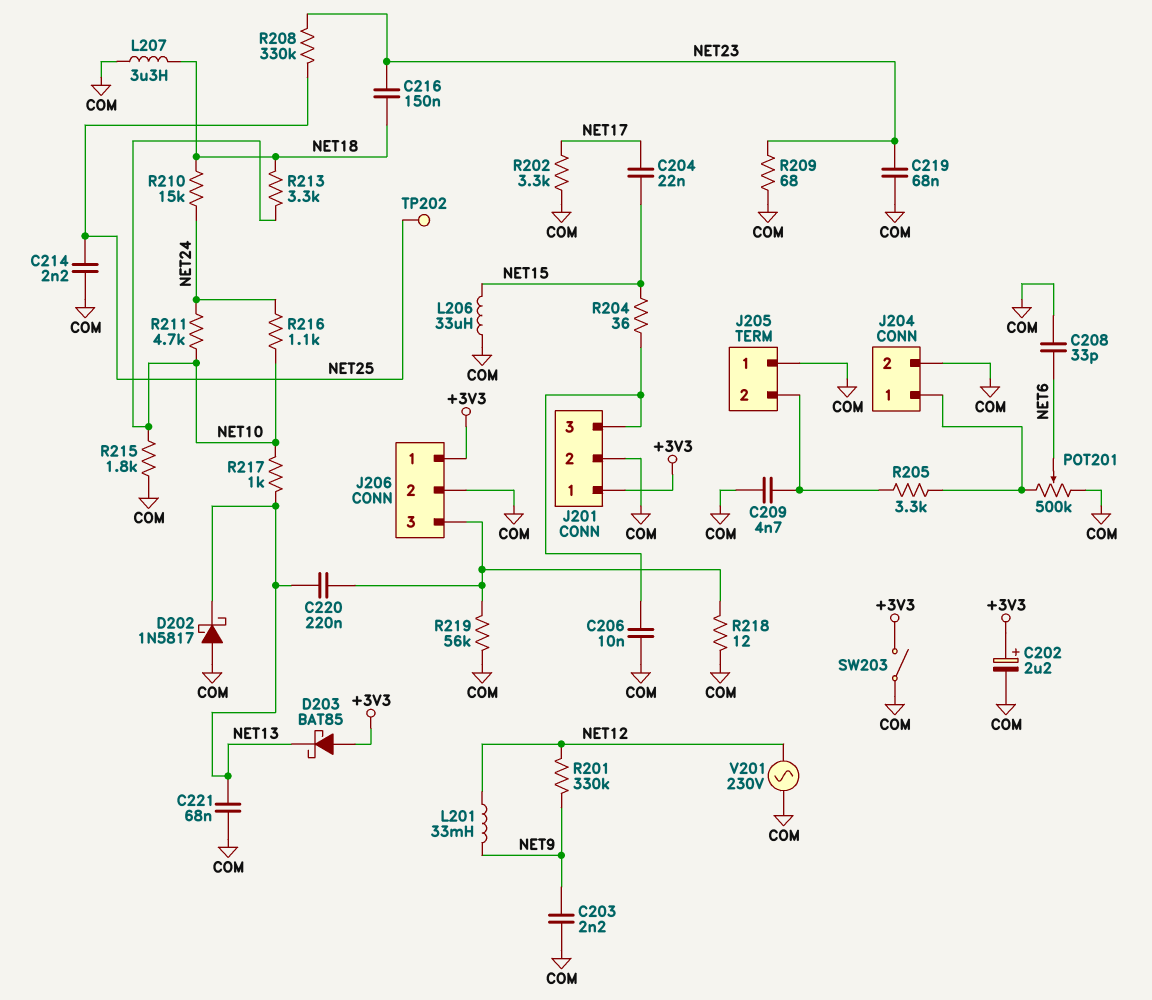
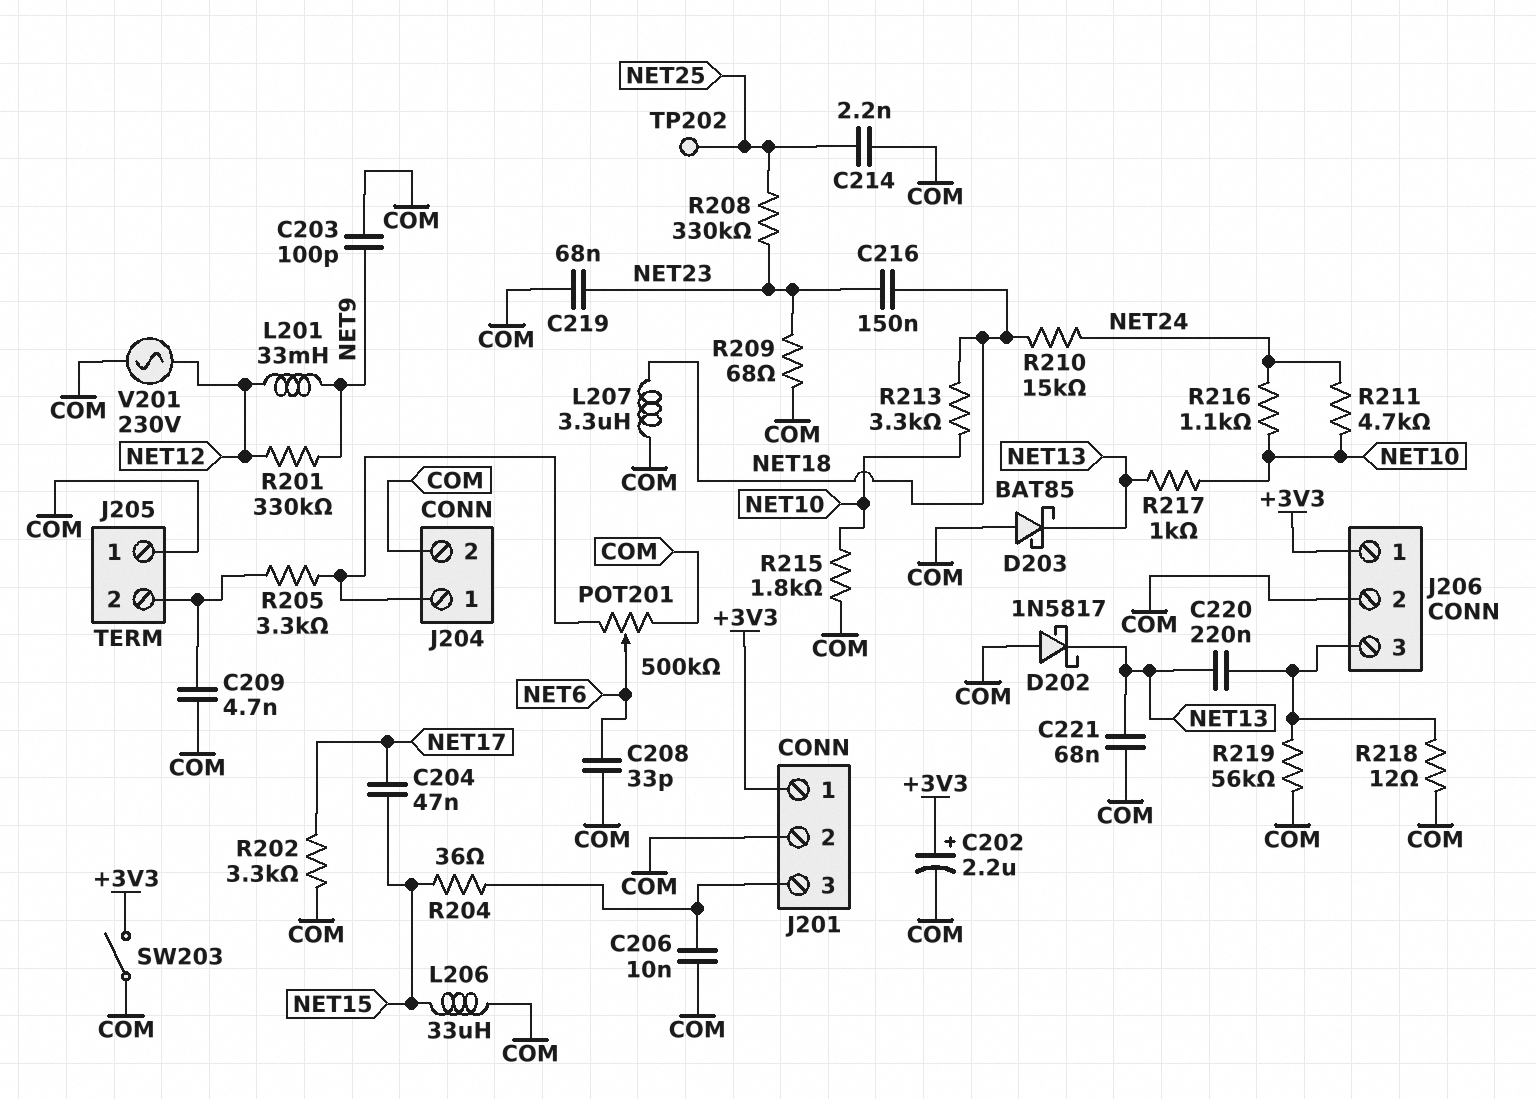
C203: 2.2nF (COM, NET9) -> 100pF (COM, NET9)
C204: 22nF (NET15, NET17) -> 47nF (NET15, NET17)
D203: schottky BAT85 (A +3V3, K NET13) -> schottky BAT85 (A COM, K NET13)

